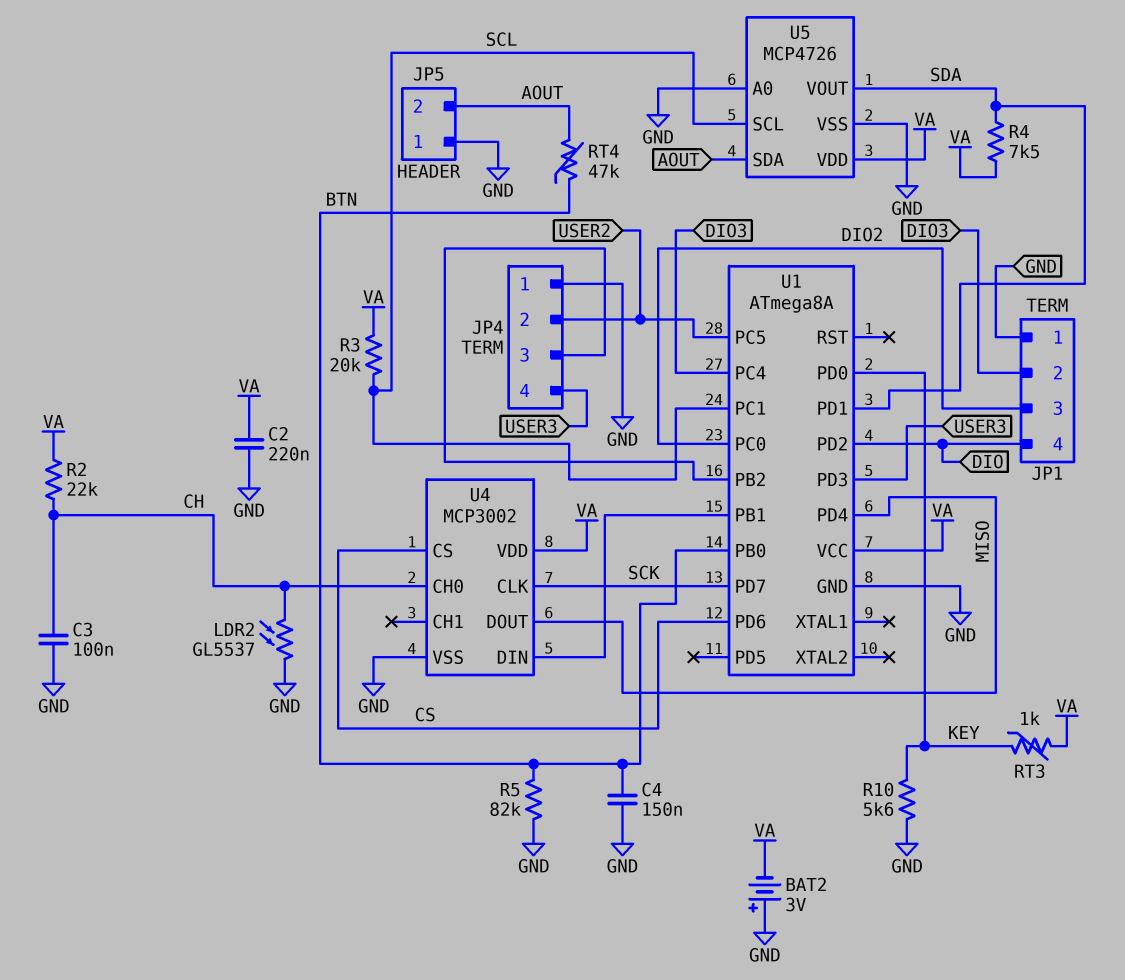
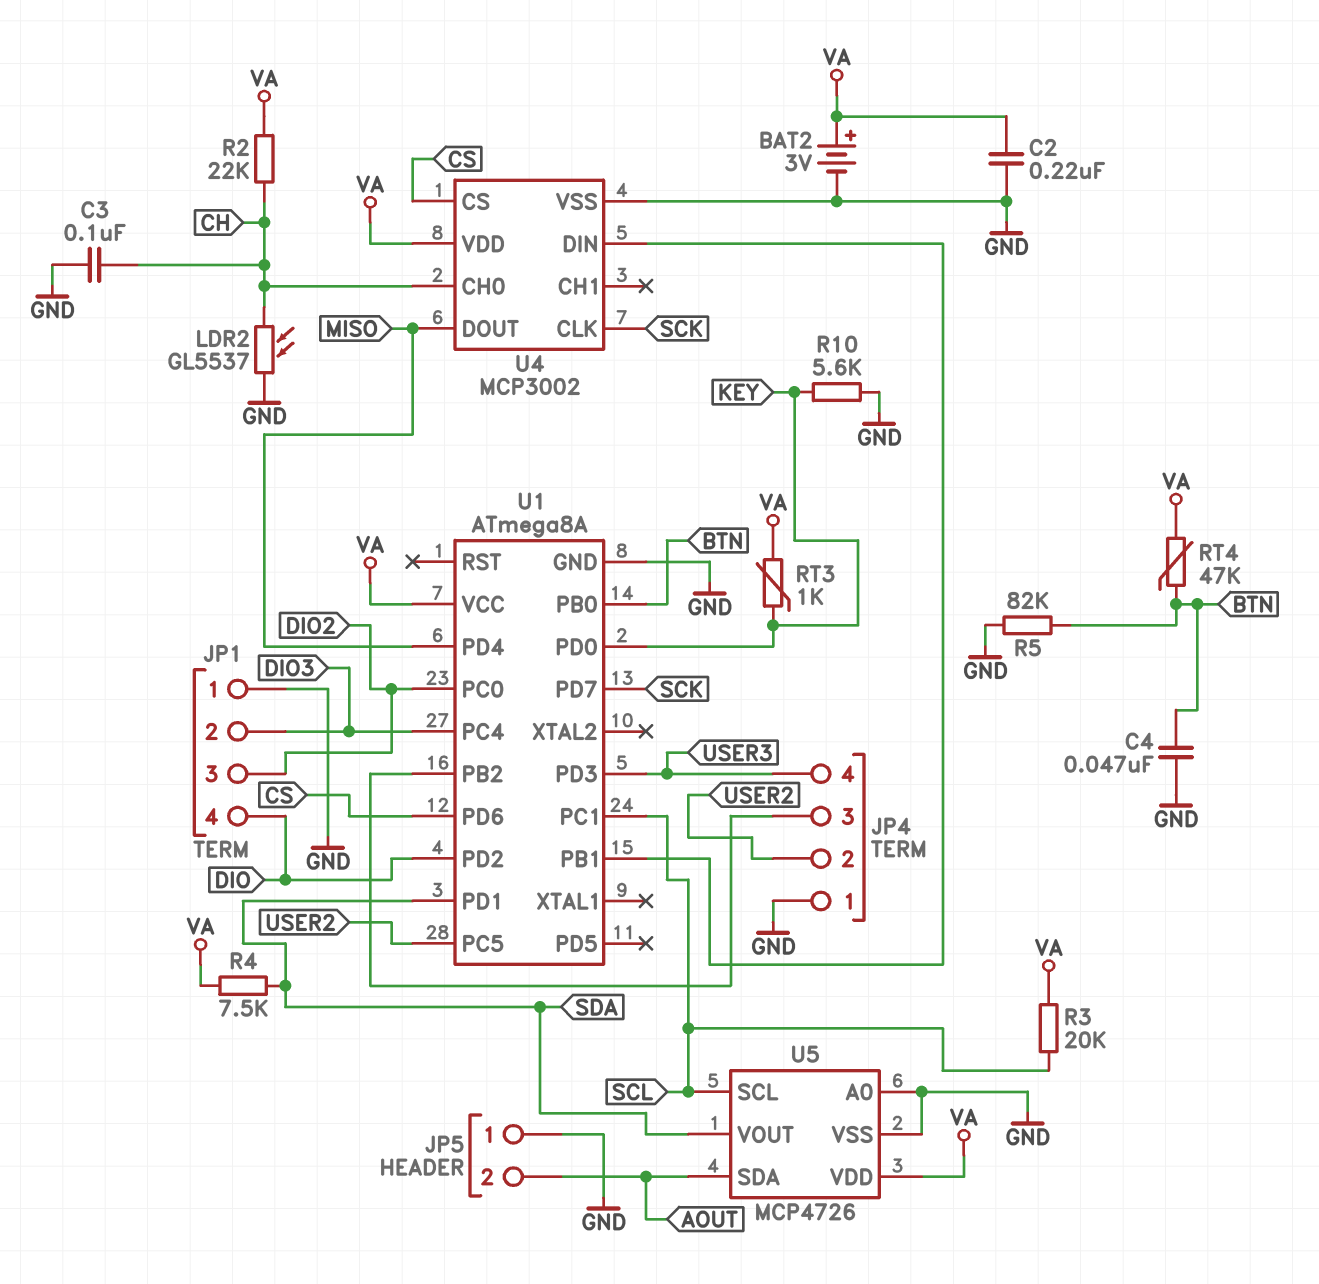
BAT2: 3V (plus GND, minus VA) -> 3V (plus VA, minus GND)
C4: 150nF (BTN, GND) -> 47nF (BTN, GND)
RT4: 47k (AOUT, BTN) -> 47k (BTN, VA)

